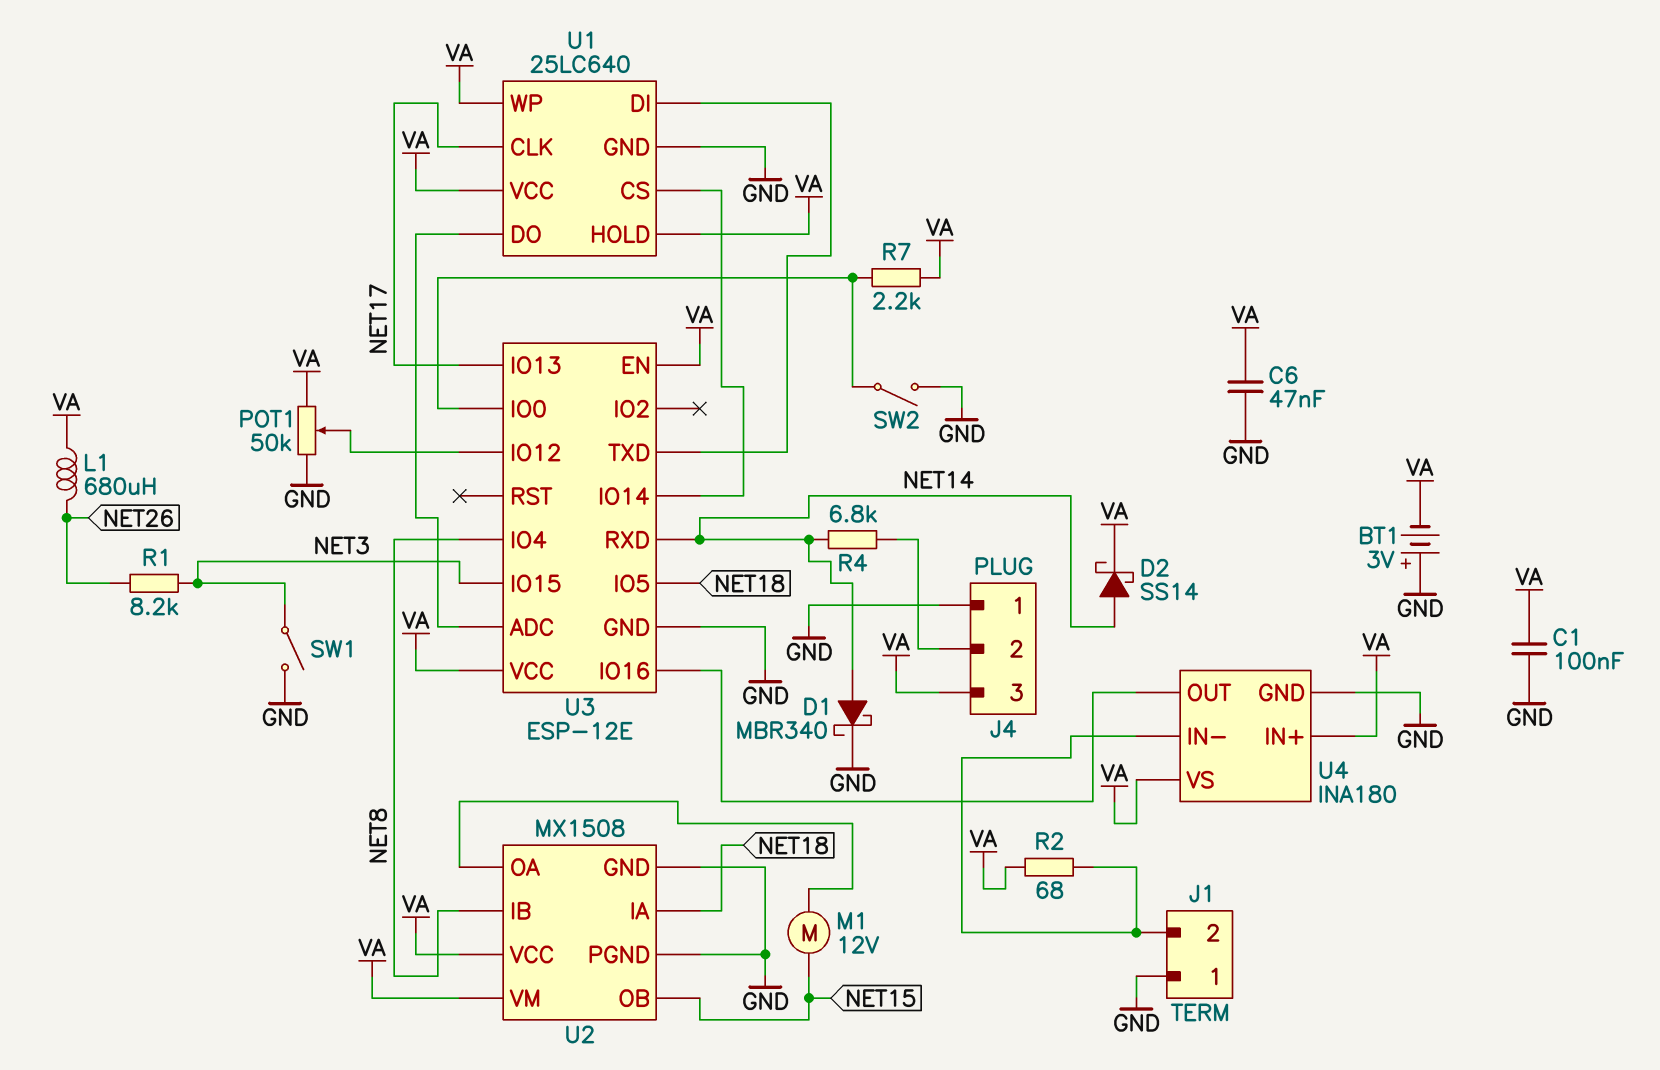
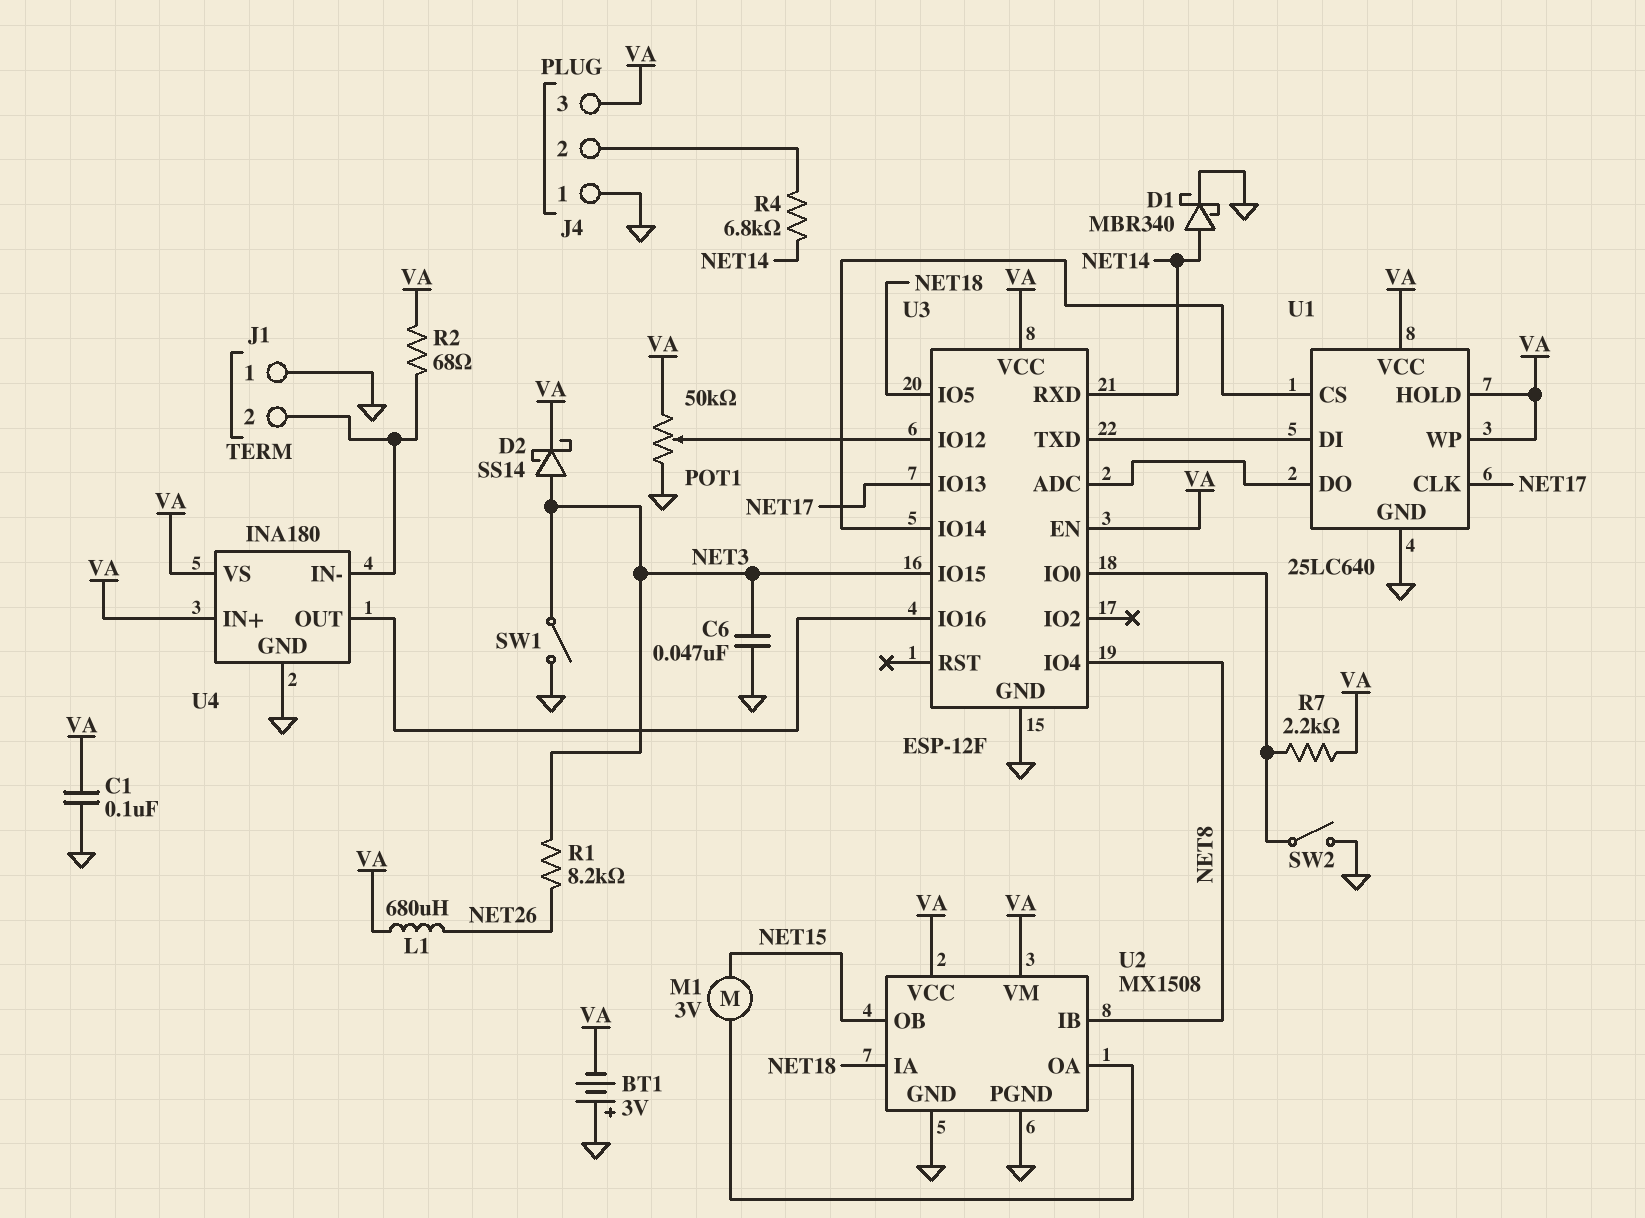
C6: 47nF (GND, VA) -> 47nF (GND, NET3)
D2: schottky SS14 (A NET14, K VA) -> schottky SS14 (A NET3, K VA)
M1: motor 12V (NET15, U2/OA) -> motor 3V (NET15, U2/OA)
U3: ESP-12E -> ESP-12F

